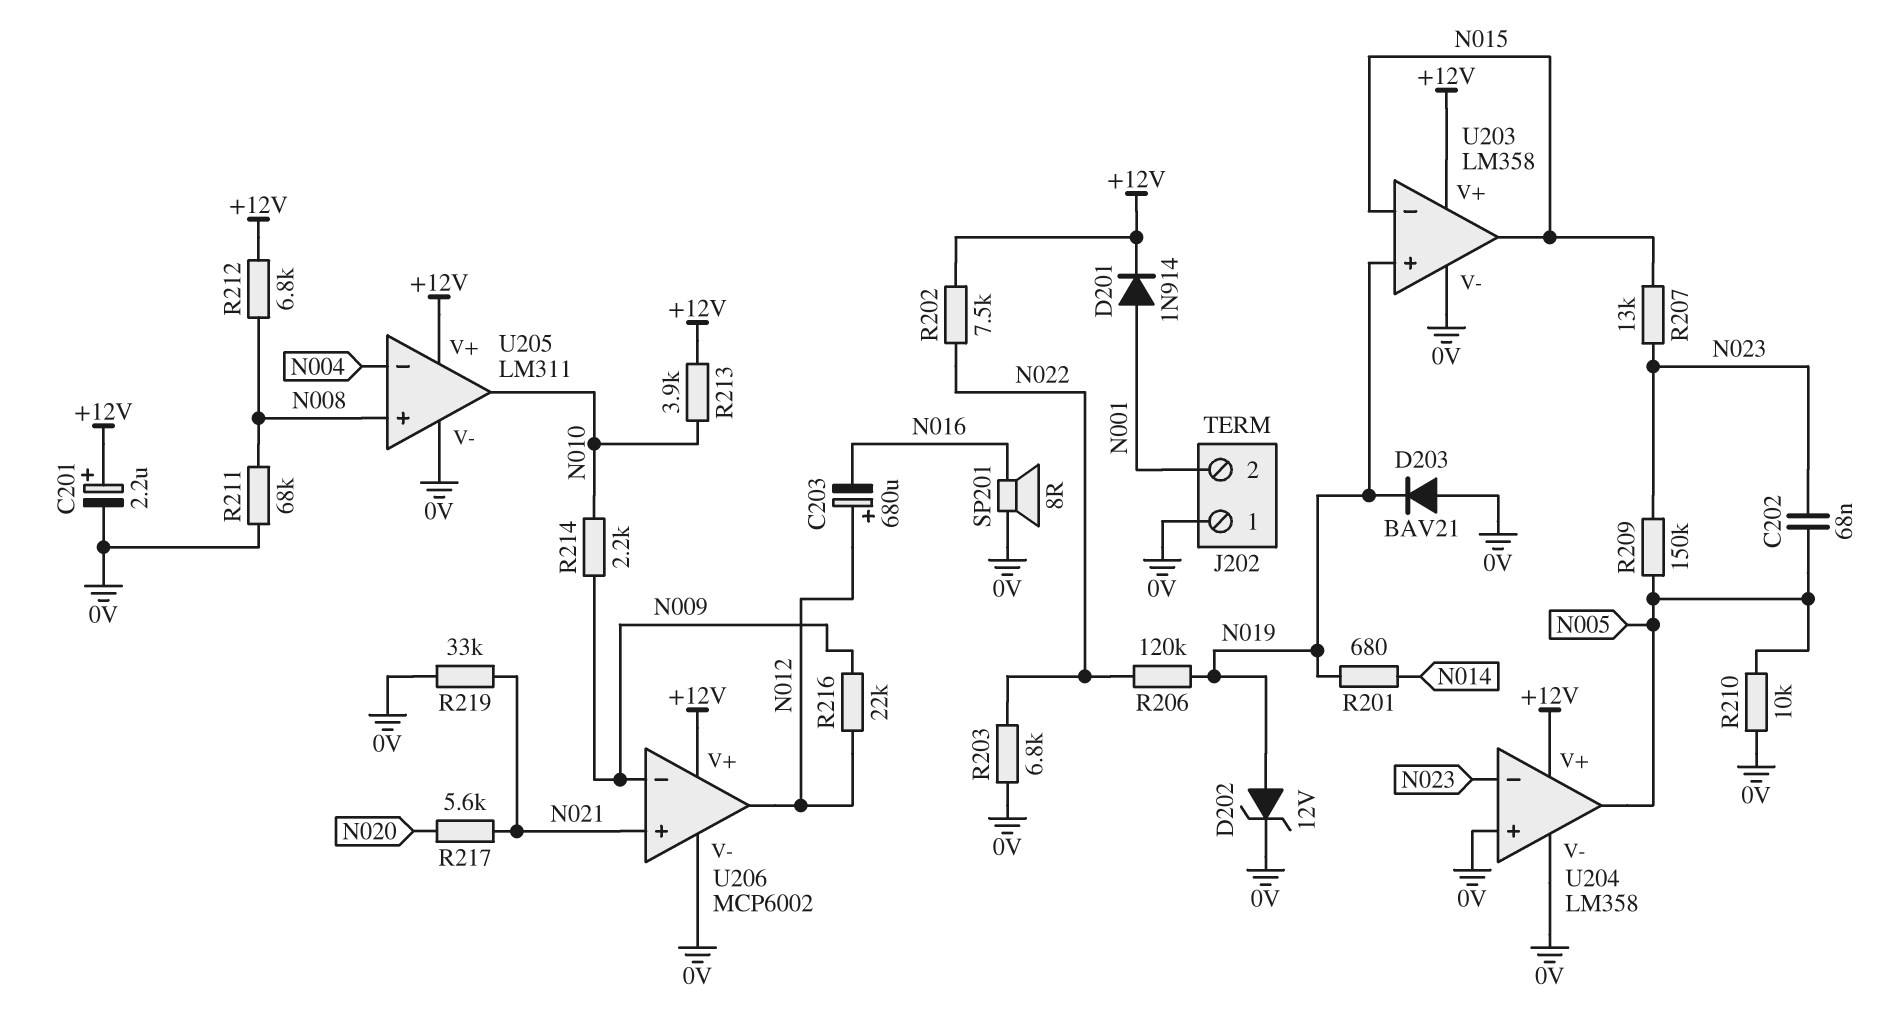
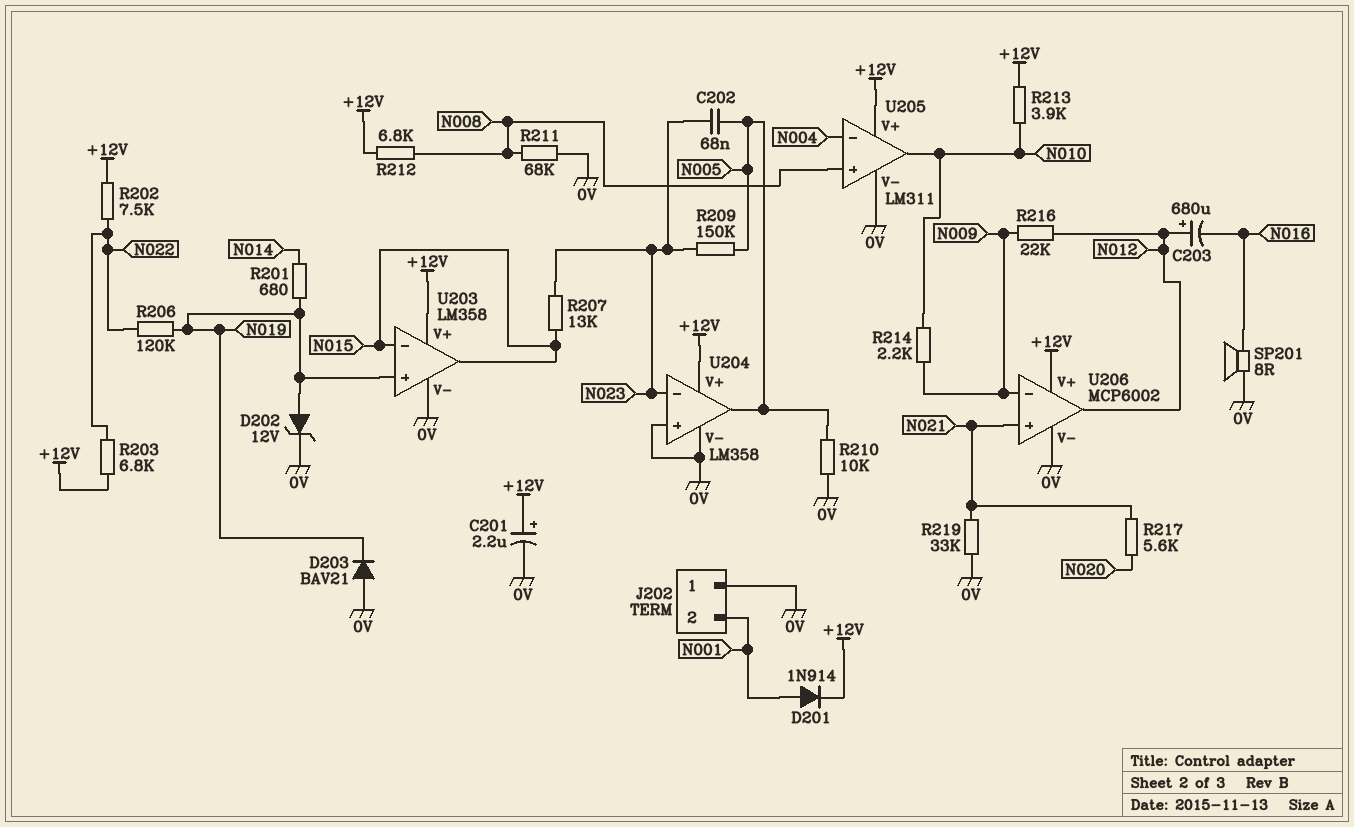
R203: 6.8k (0V, N022) -> 6.8k (+12V, N022)

